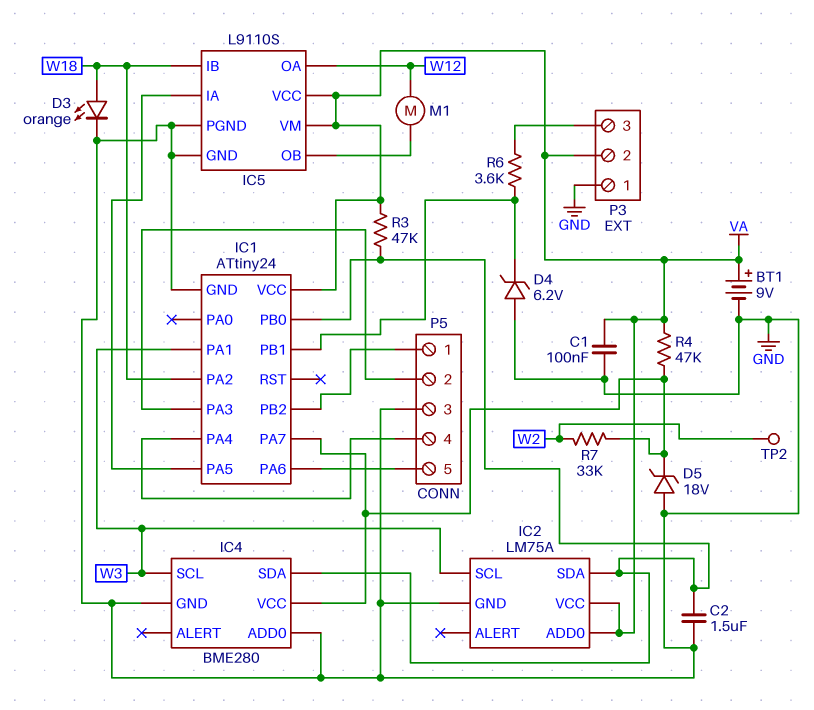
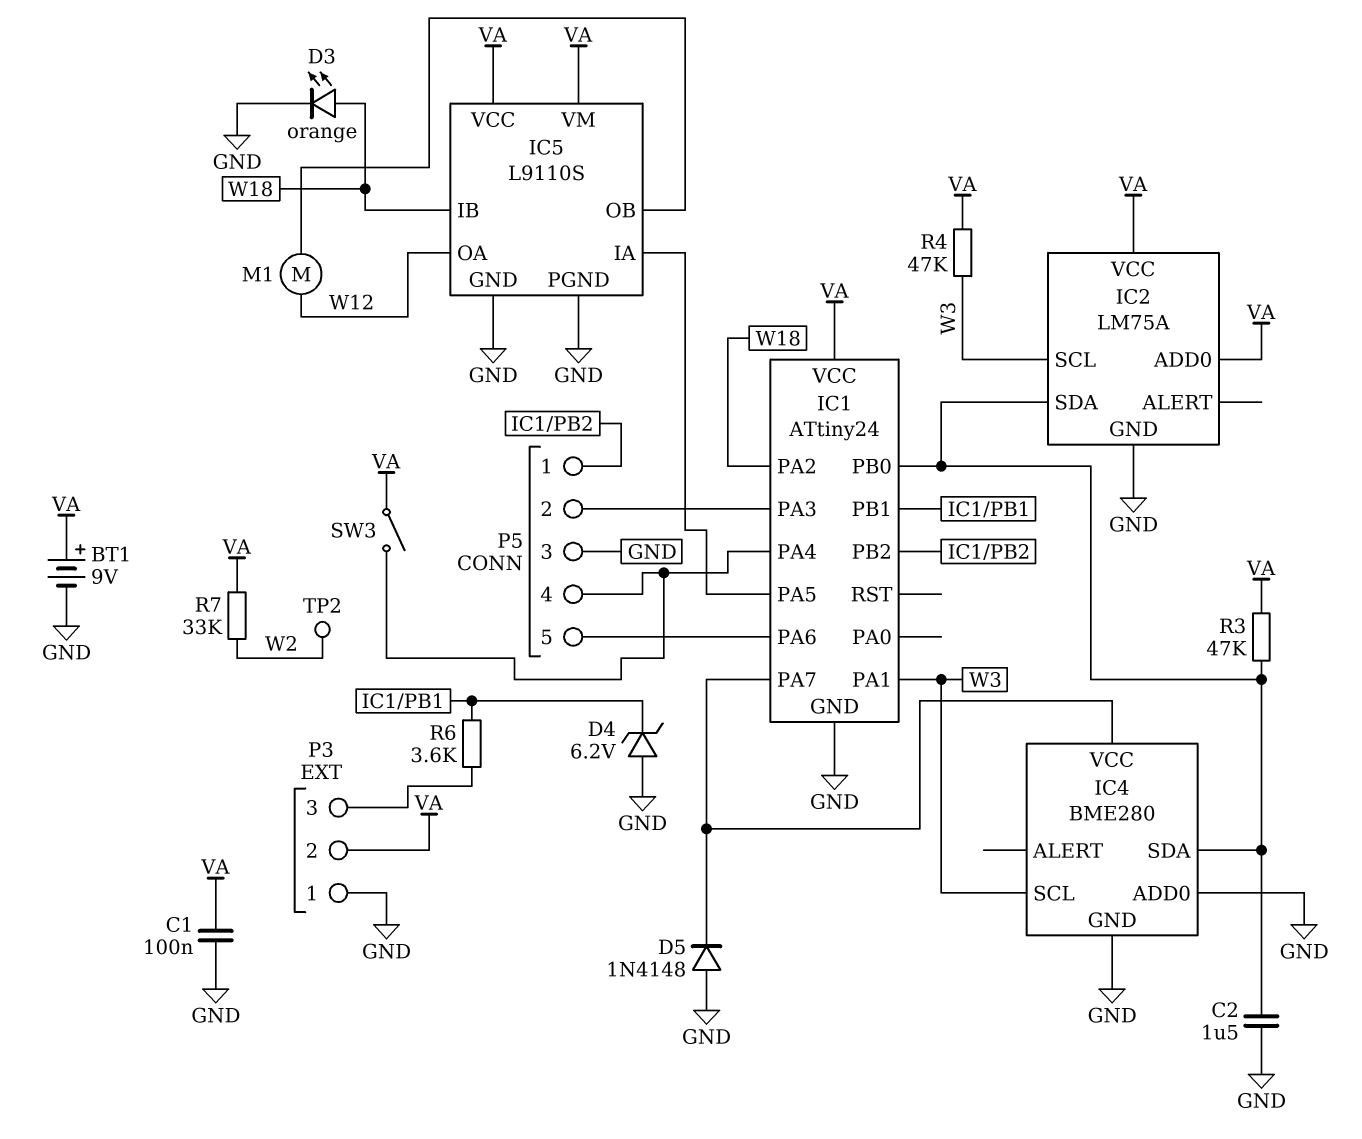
D5: zener 18V (A GND, K IC1/PA7) -> diode 1N4148 (A GND, K IC1/PA7)
R4: 47k (IC1/PA7, VA) -> 47k (VA, W3)
R7: 33k (IC1/PA7, W2) -> 33k (VA, W2)
SW3: none -> switch (IC1/PA4, VA)

